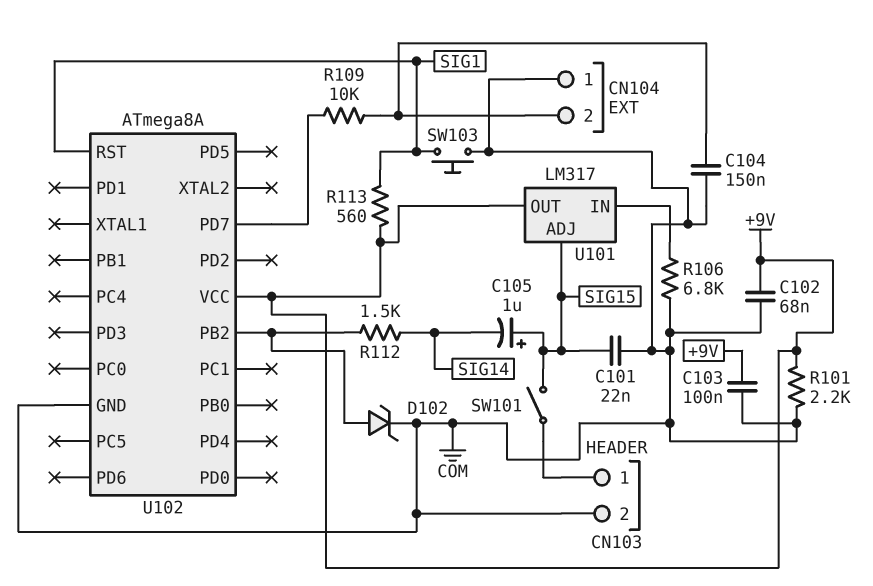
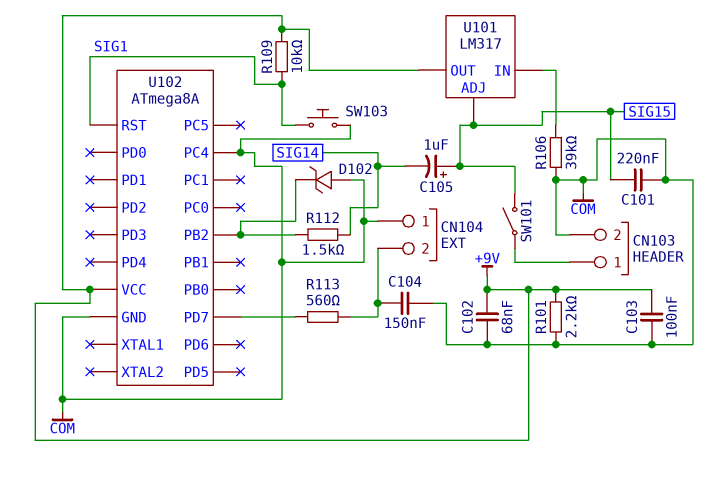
C101: 22nF (COM, SIG15) -> 220nF (COM, SIG15)
D102: zener (A U102/PB2, K COM) -> zener (A COM, K U102/PB2)
R106: 6.8k (COM, U101/IN) -> 39k (COM, U101/IN)
R109: 10k (CN104/2, U102/PD7) -> 10k (+9V, SIG1)
R113: 560 (+9V, SIG1) -> 560 (CN104/2, U102/PD7)
U102 pin PC4: none -> COM

